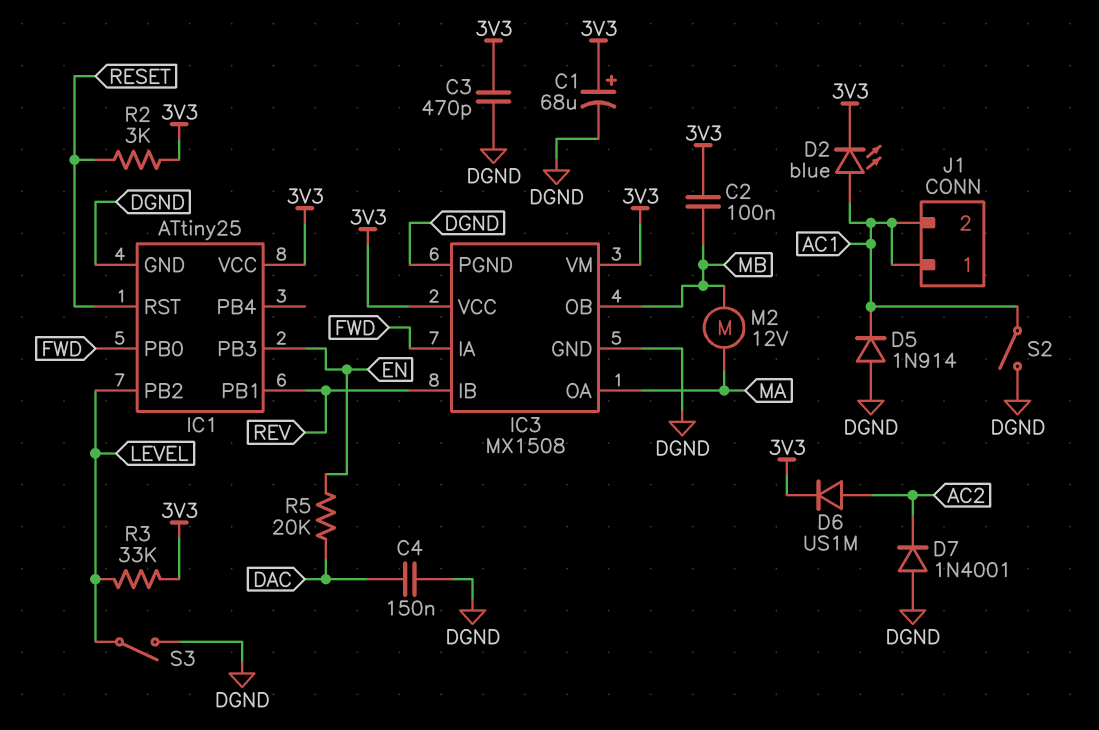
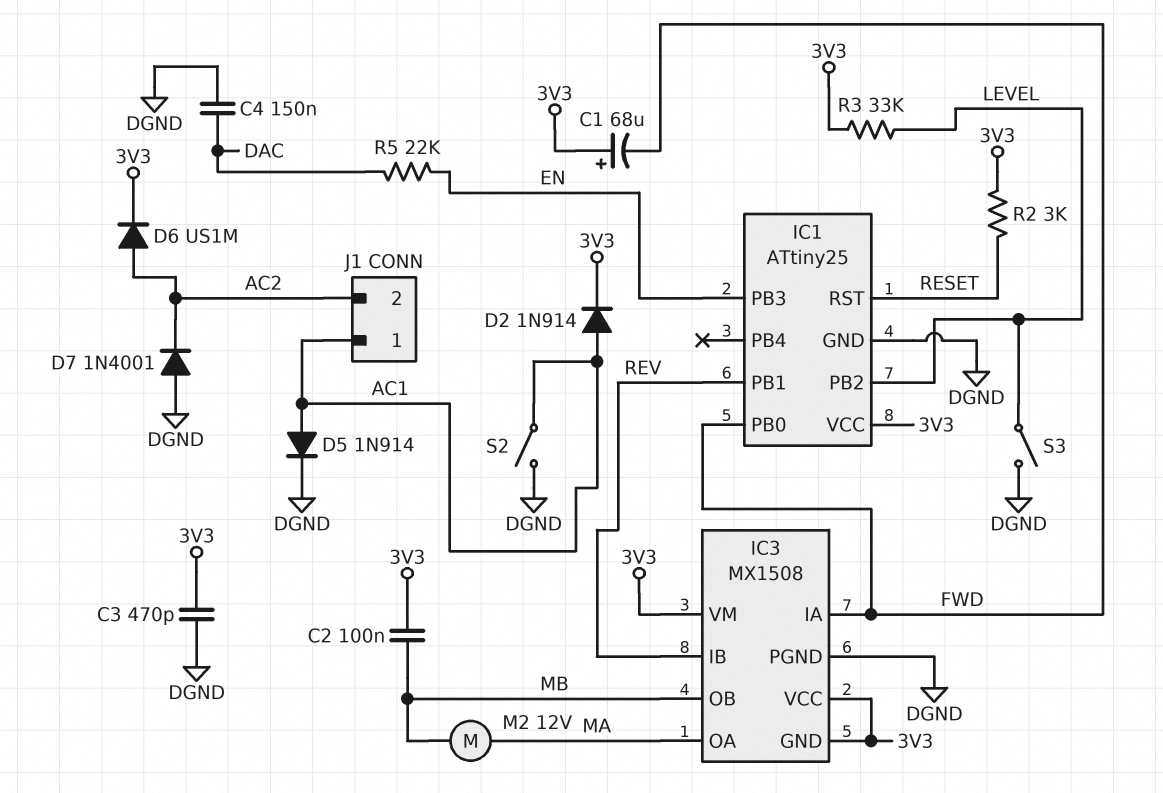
C1: 68uF (plus 3V3, minus DGND) -> 68uF (plus 3V3, minus FWD)
D2: LED blue (A AC1, K 3V3) -> diode 1N914 (A AC1, K 3V3)
D5: diode 1N914 (A DGND, K AC1) -> diode 1N914 (A AC1, K DGND)
IC3 pin GND: DGND -> 3V3
J1 pin 2: AC1 -> AC2
R5: 20k (DAC, EN) -> 22k (DAC, EN)

